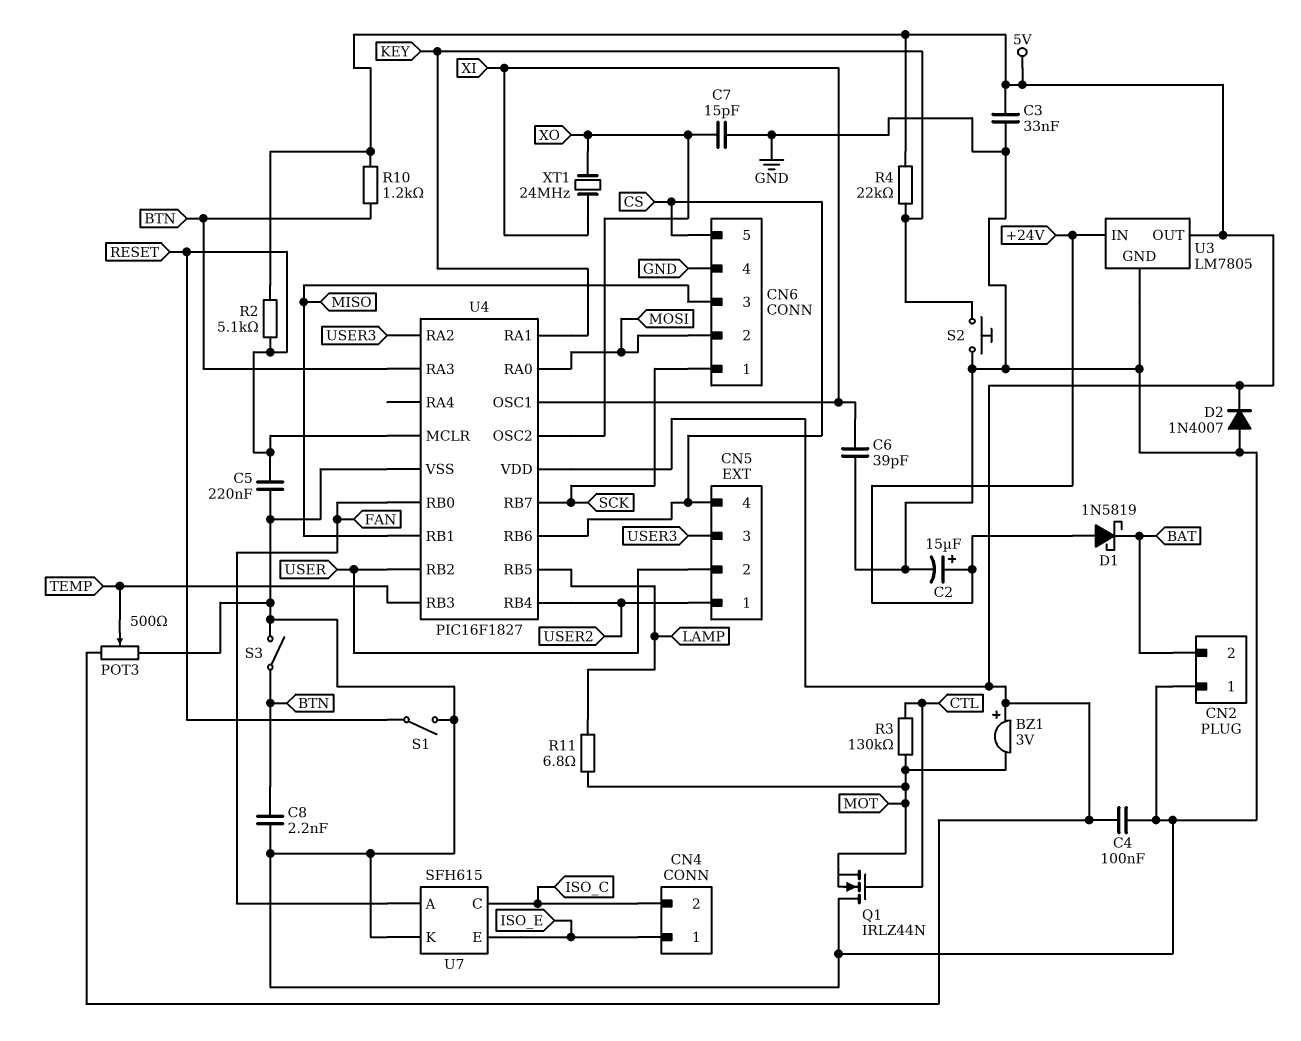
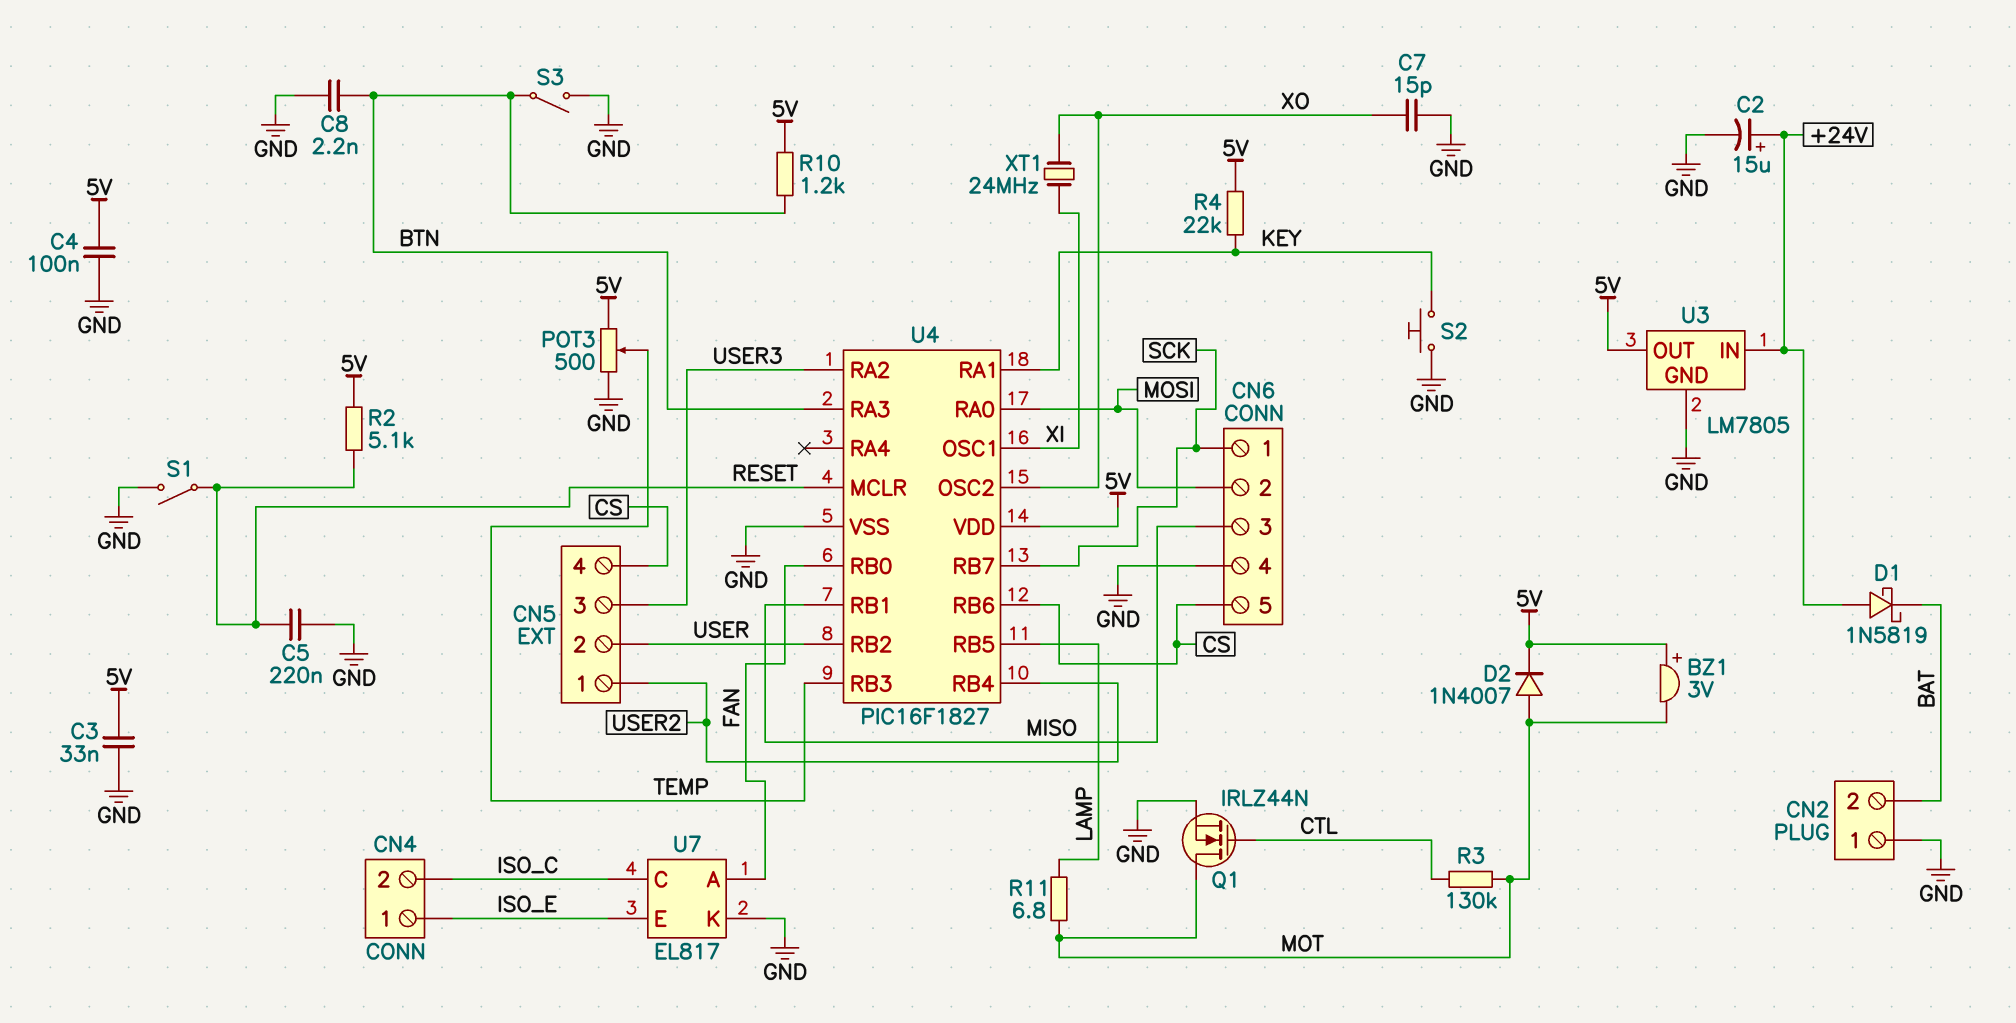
C6: 39pF (GND, XI) -> none
D2: diode 1N4007 (A GND, K 5V) -> diode 1N4007 (A MOT, K 5V)
Q1: NMOS IRLZ44N (G CTL, D GND, S MOT) -> NMOS IRLZ44N (G CTL, D MOT, S GND)
U7: SFH615 -> EL817

